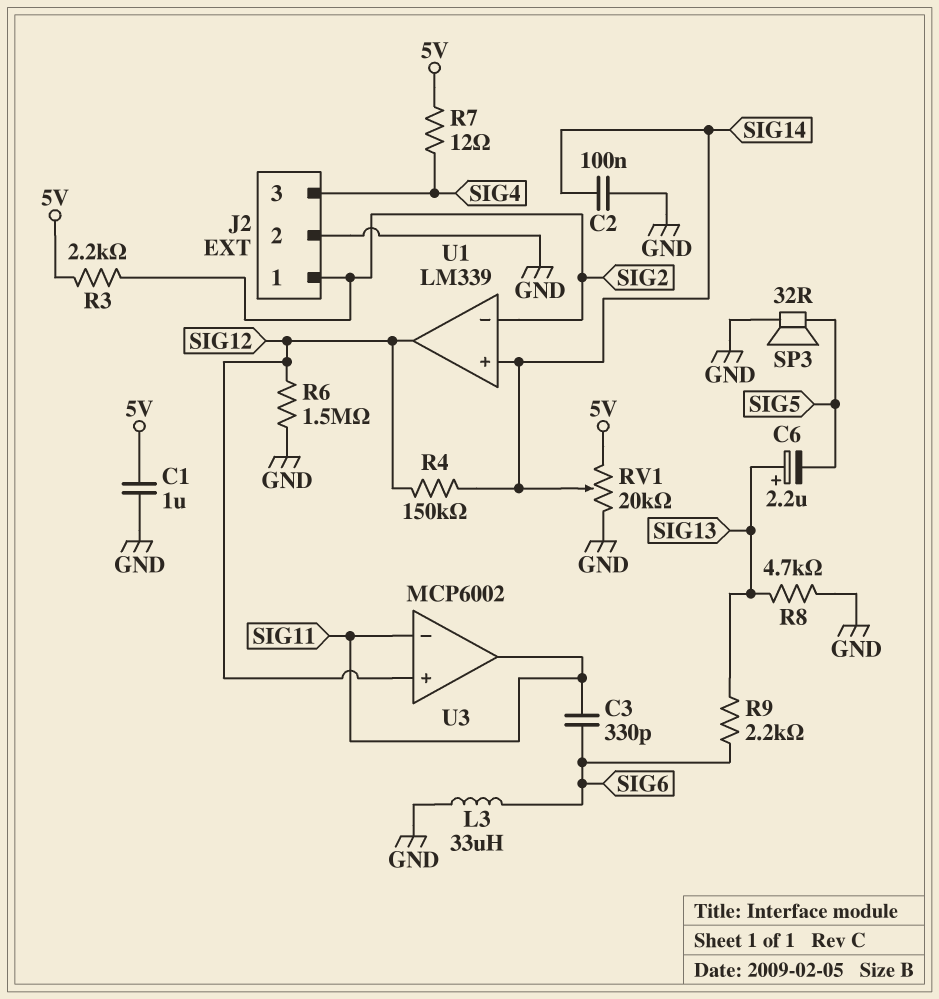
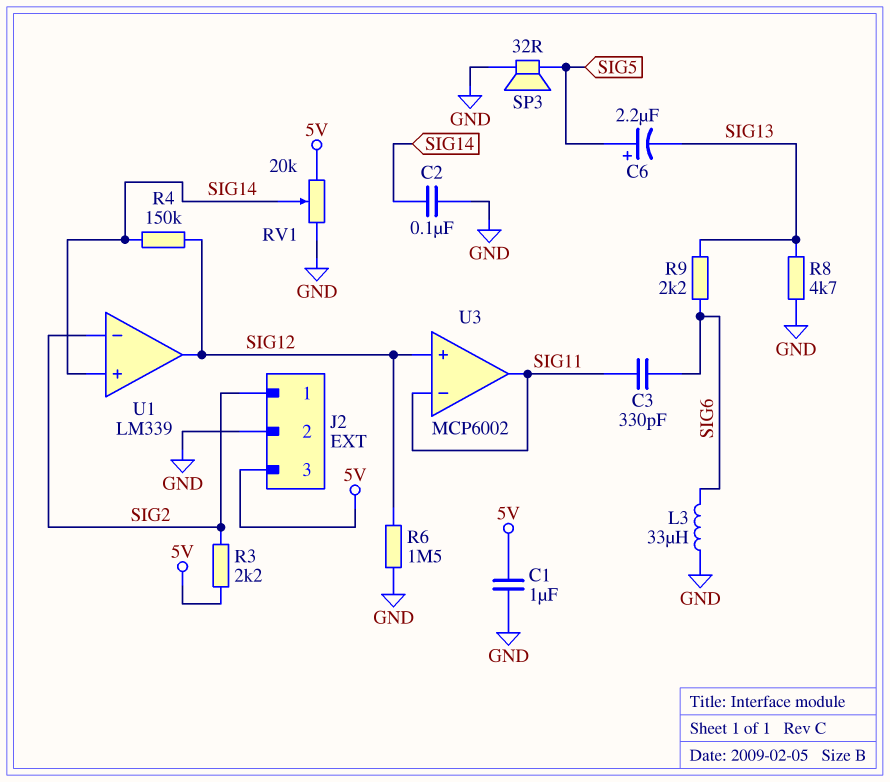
C6: 2.2uF (plus SIG13, minus SIG5) -> 2.2uF (plus SIG5, minus SIG13)
J2 pin 3: SIG4 -> 5V
R7: 12 (5V, SIG4) -> none

